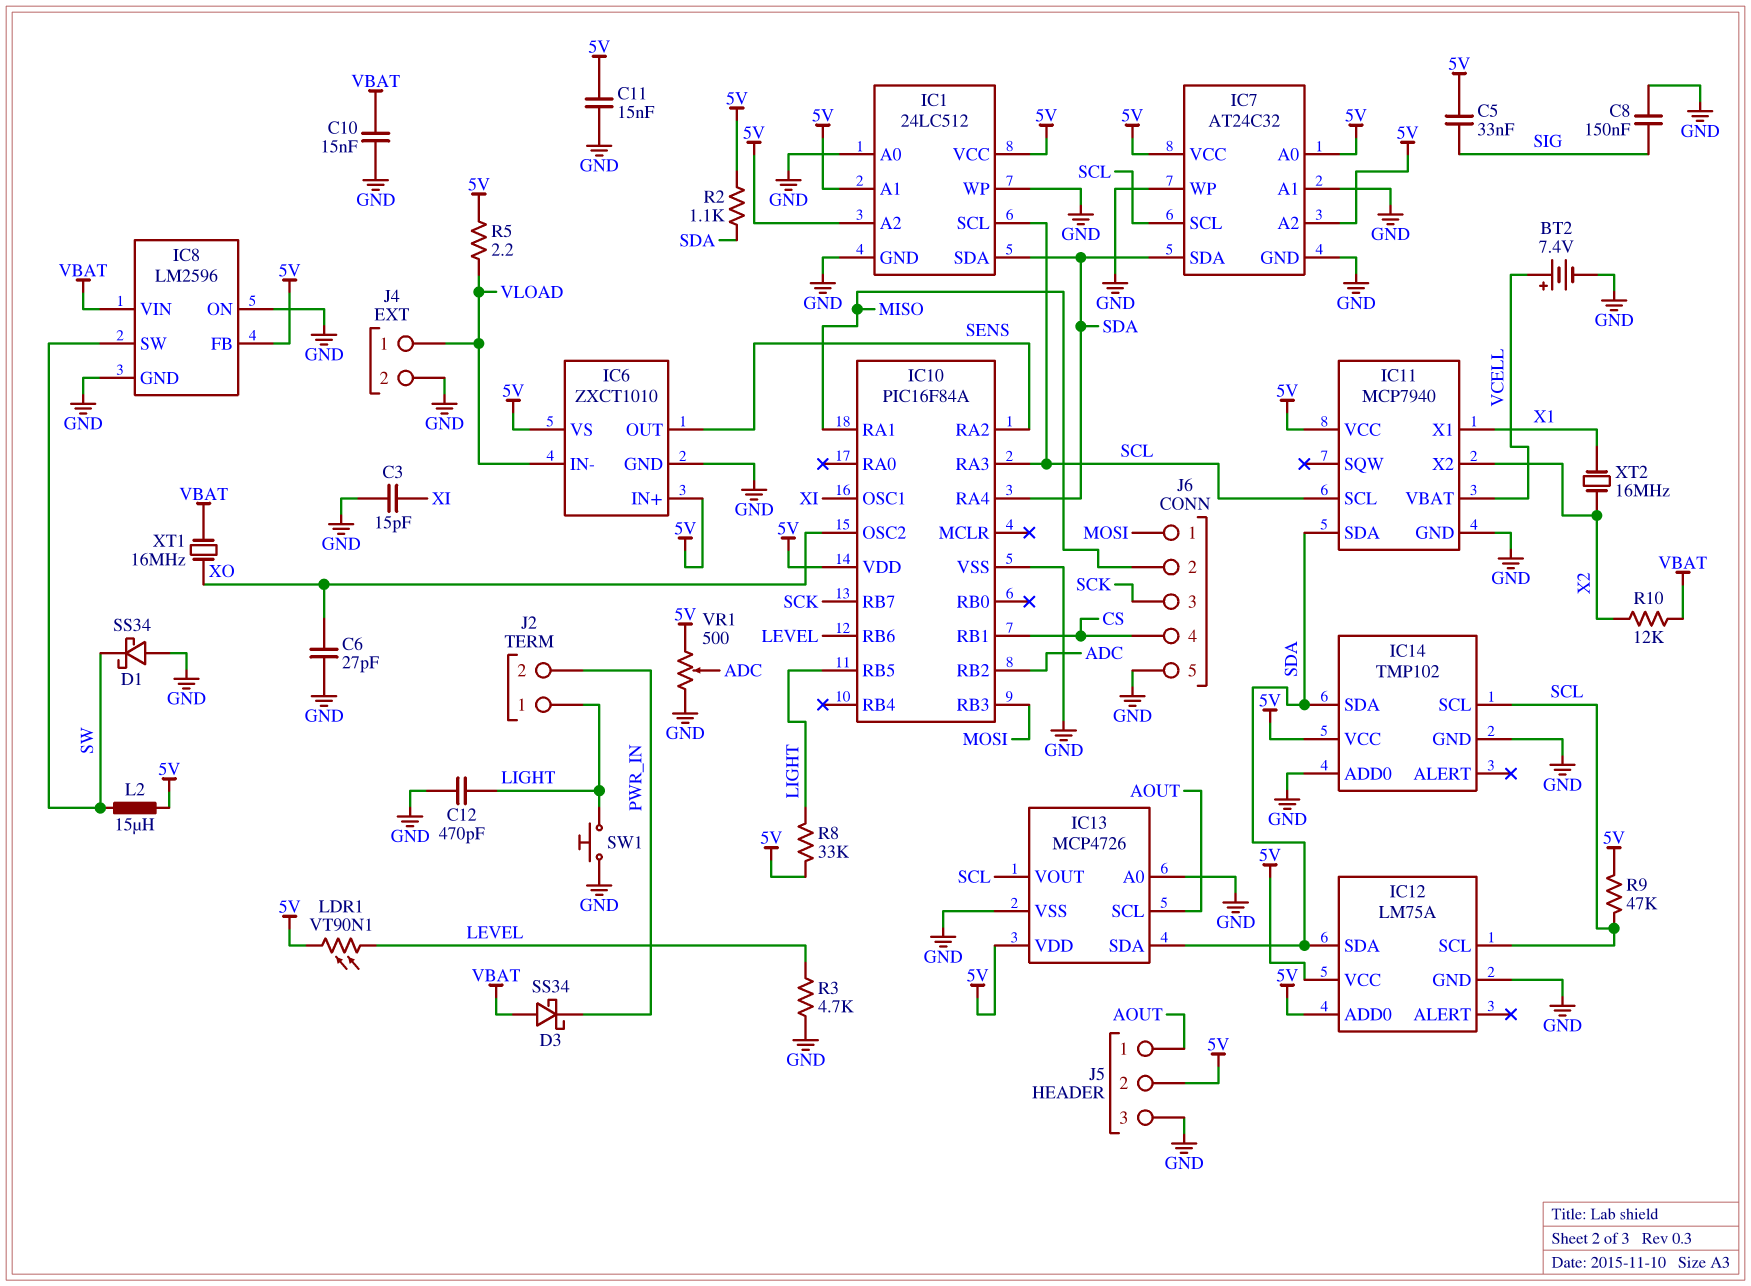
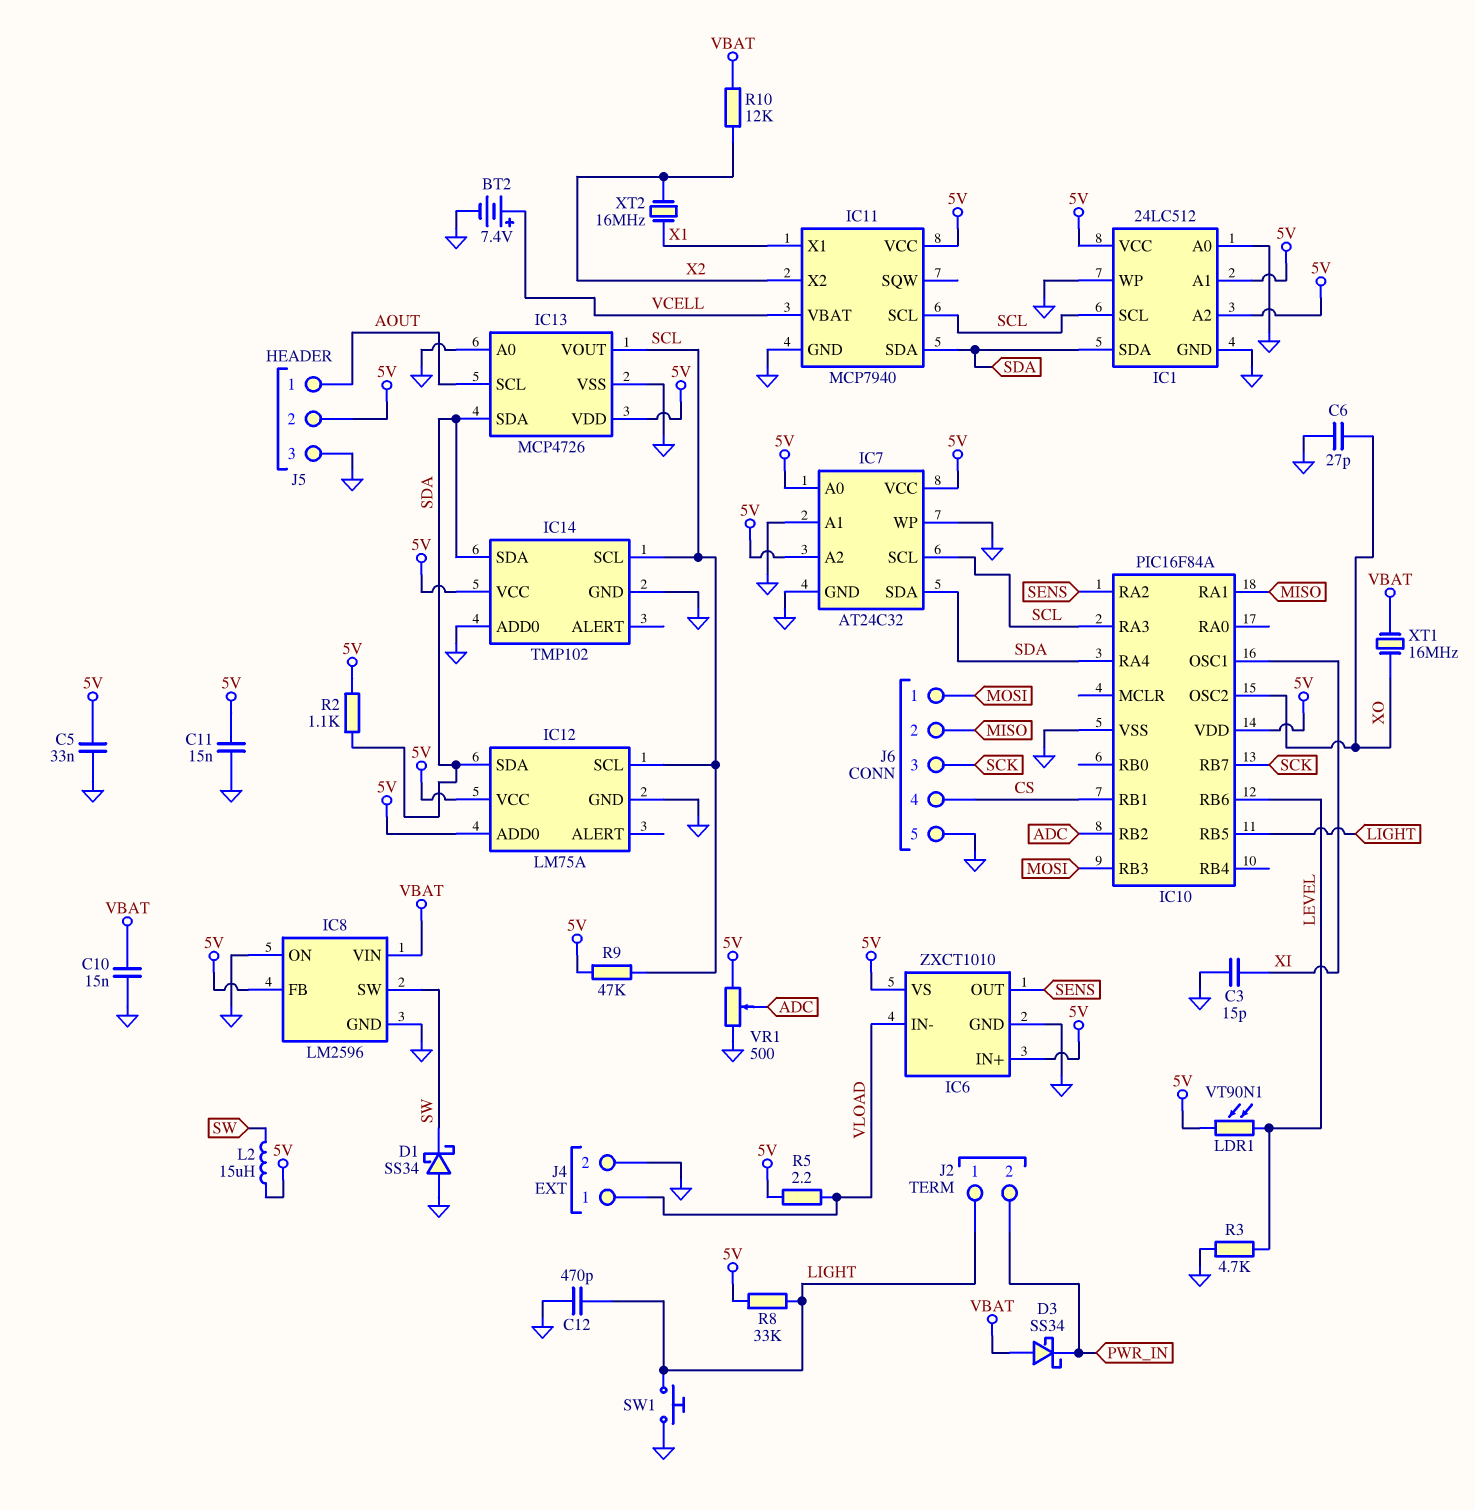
C5: 33nF (5V, SIG) -> 33nF (5V, GND)
C8: 150nF (GND, SIG) -> none

